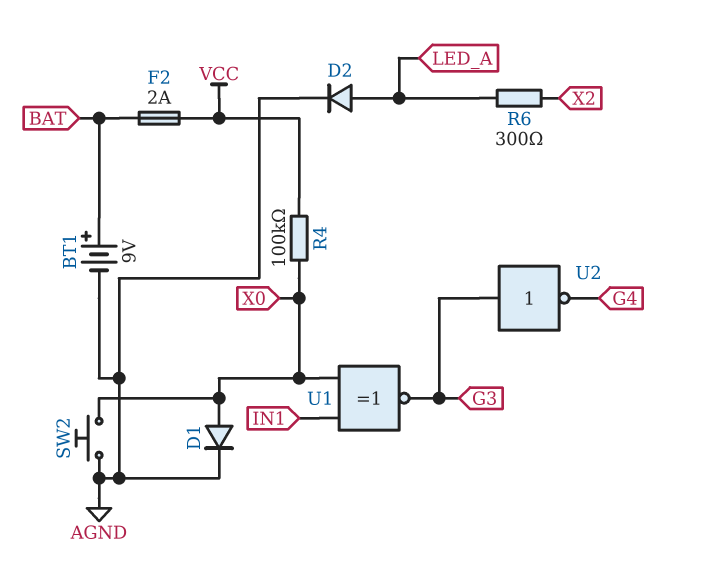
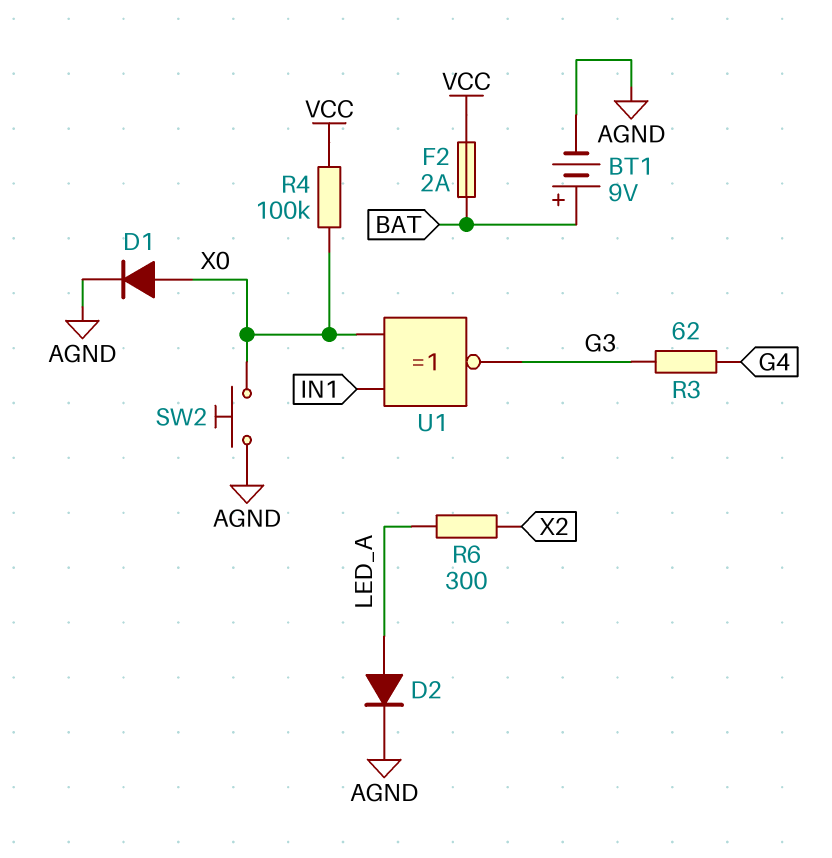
R3: none -> 62 (G3, G4)
U2: NOT (in G3, out G4) -> none

